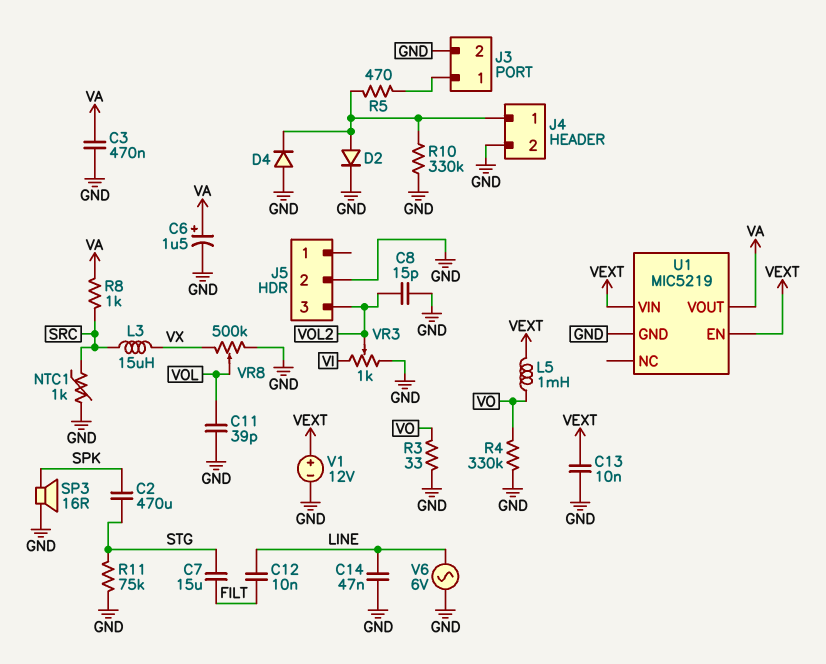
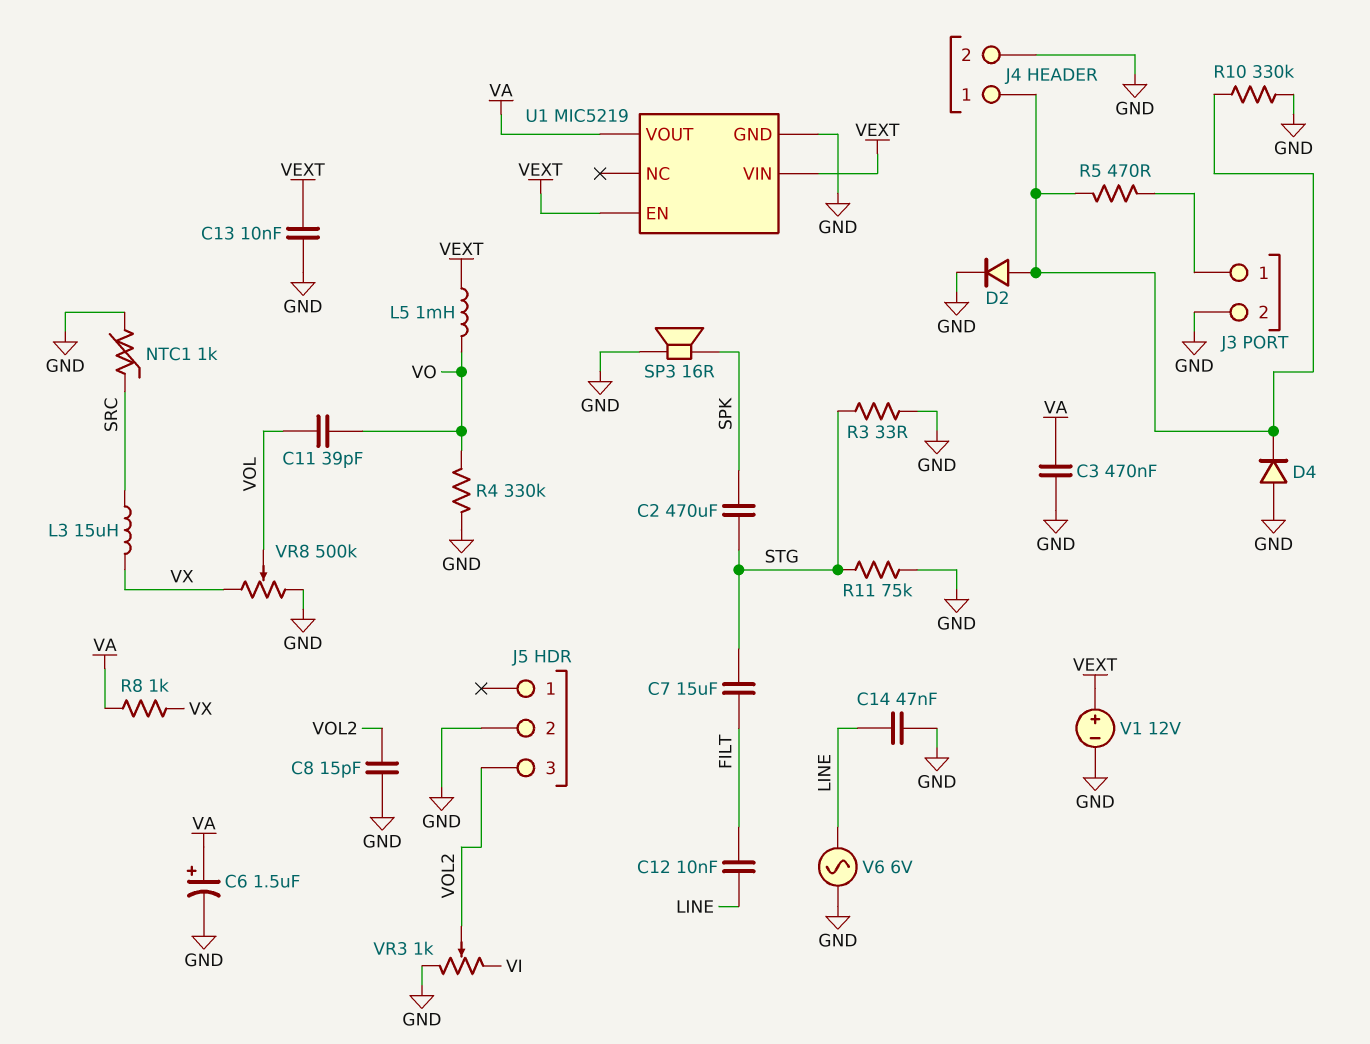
C11: 39pF (GND, VOL) -> 39pF (VO, VOL)
R3: 33 (GND, VO) -> 33 (GND, STG)
R8: 1k (SRC, VA) -> 1k (VA, VX)

